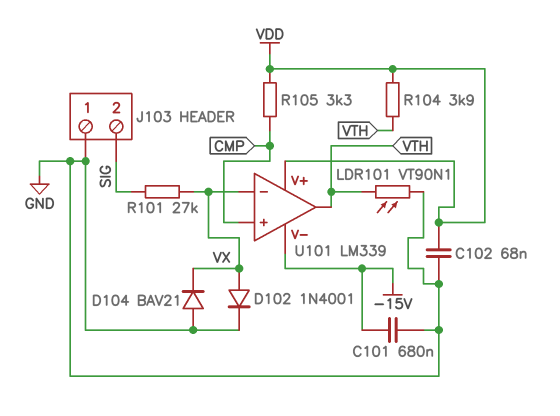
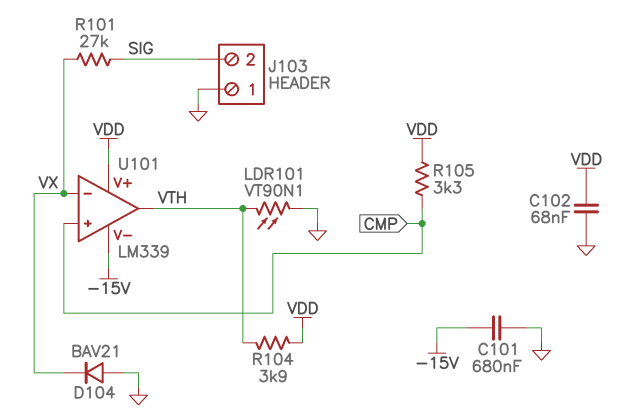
D102: diode 1N4001 (A VX, K GND) -> none

